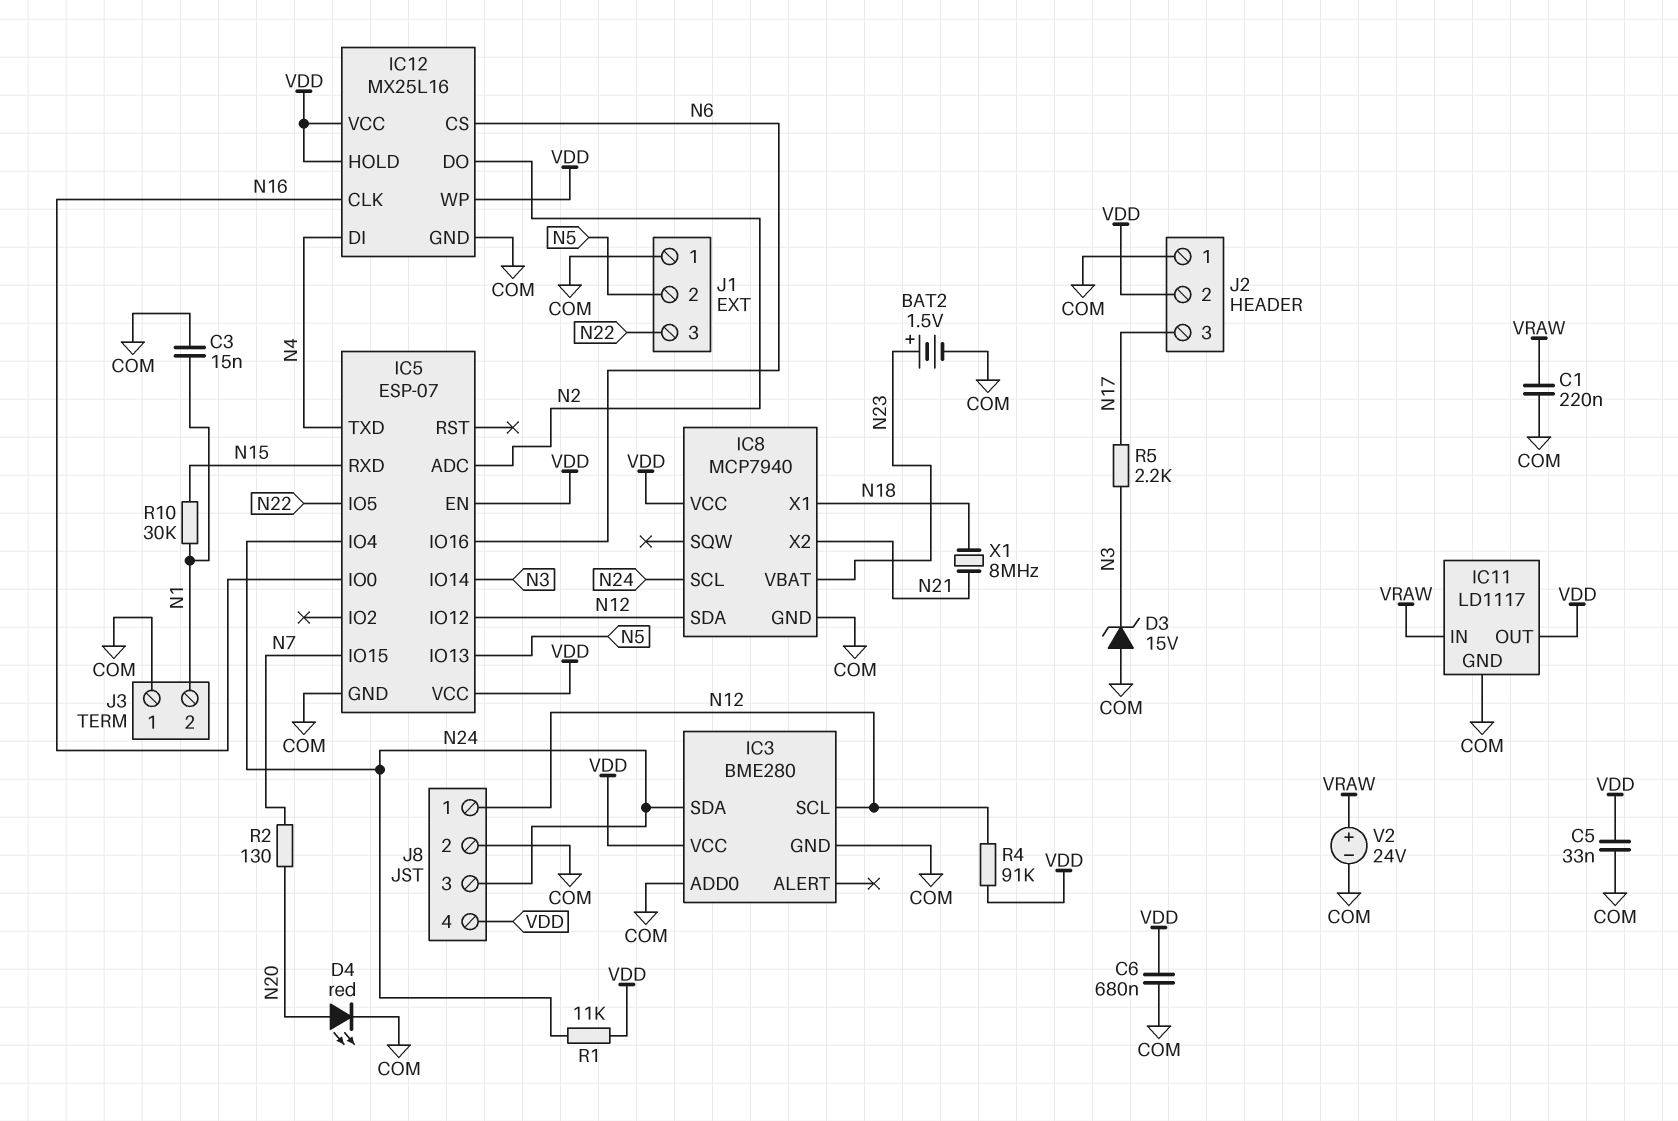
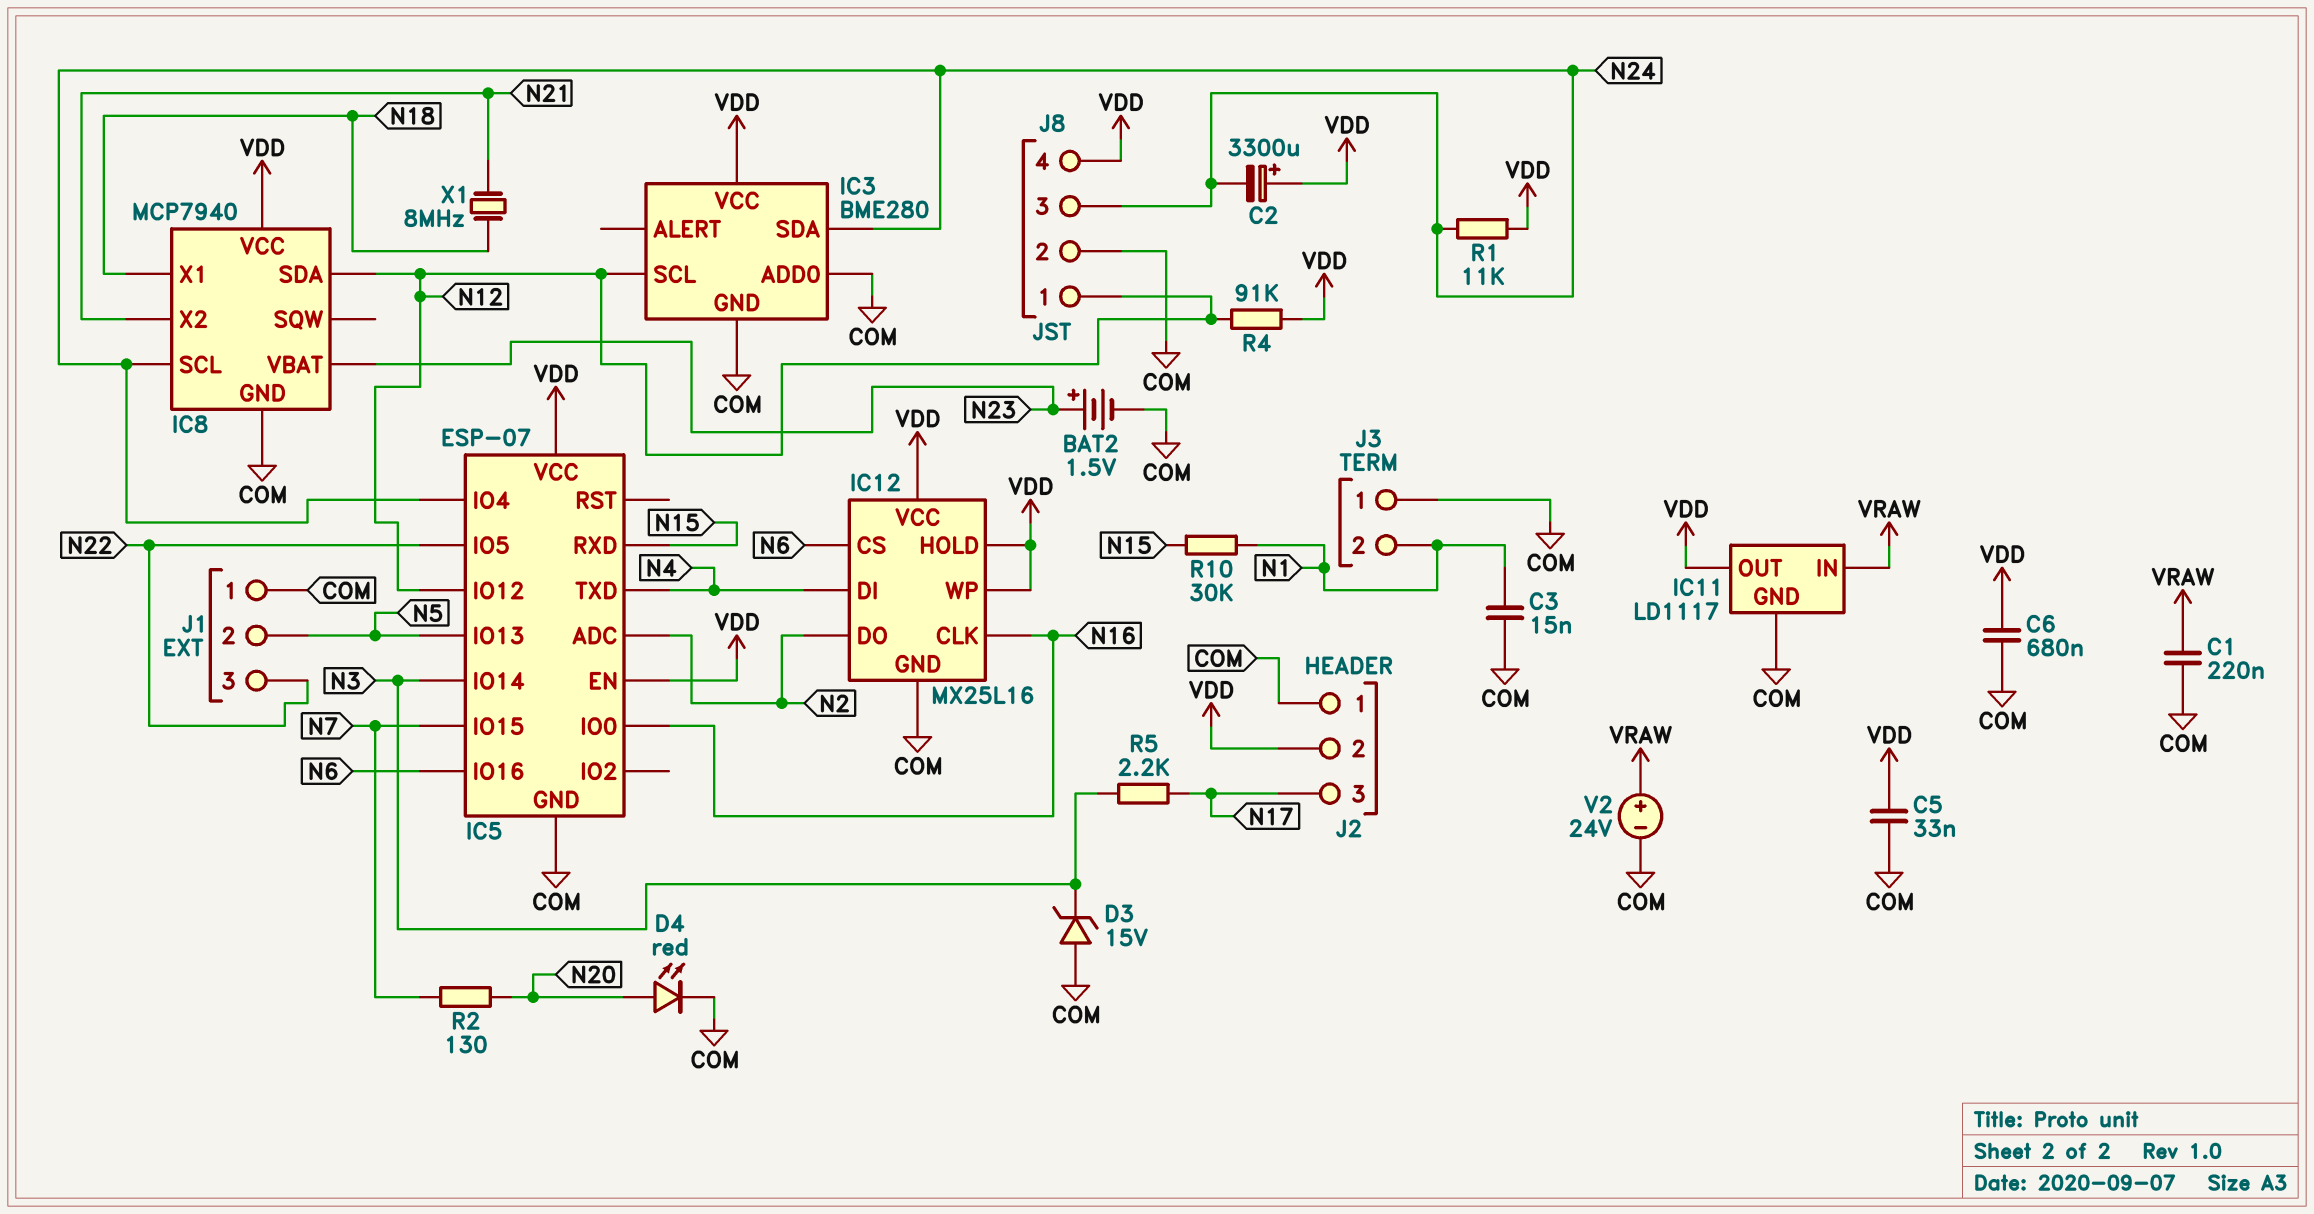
C2: none -> 3300uF (plus VDD, minus N24)

